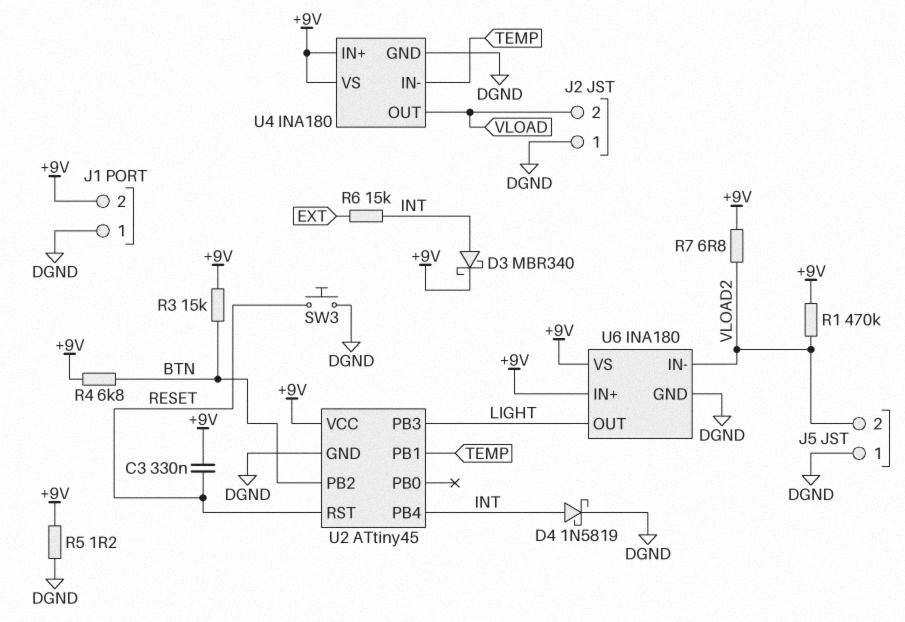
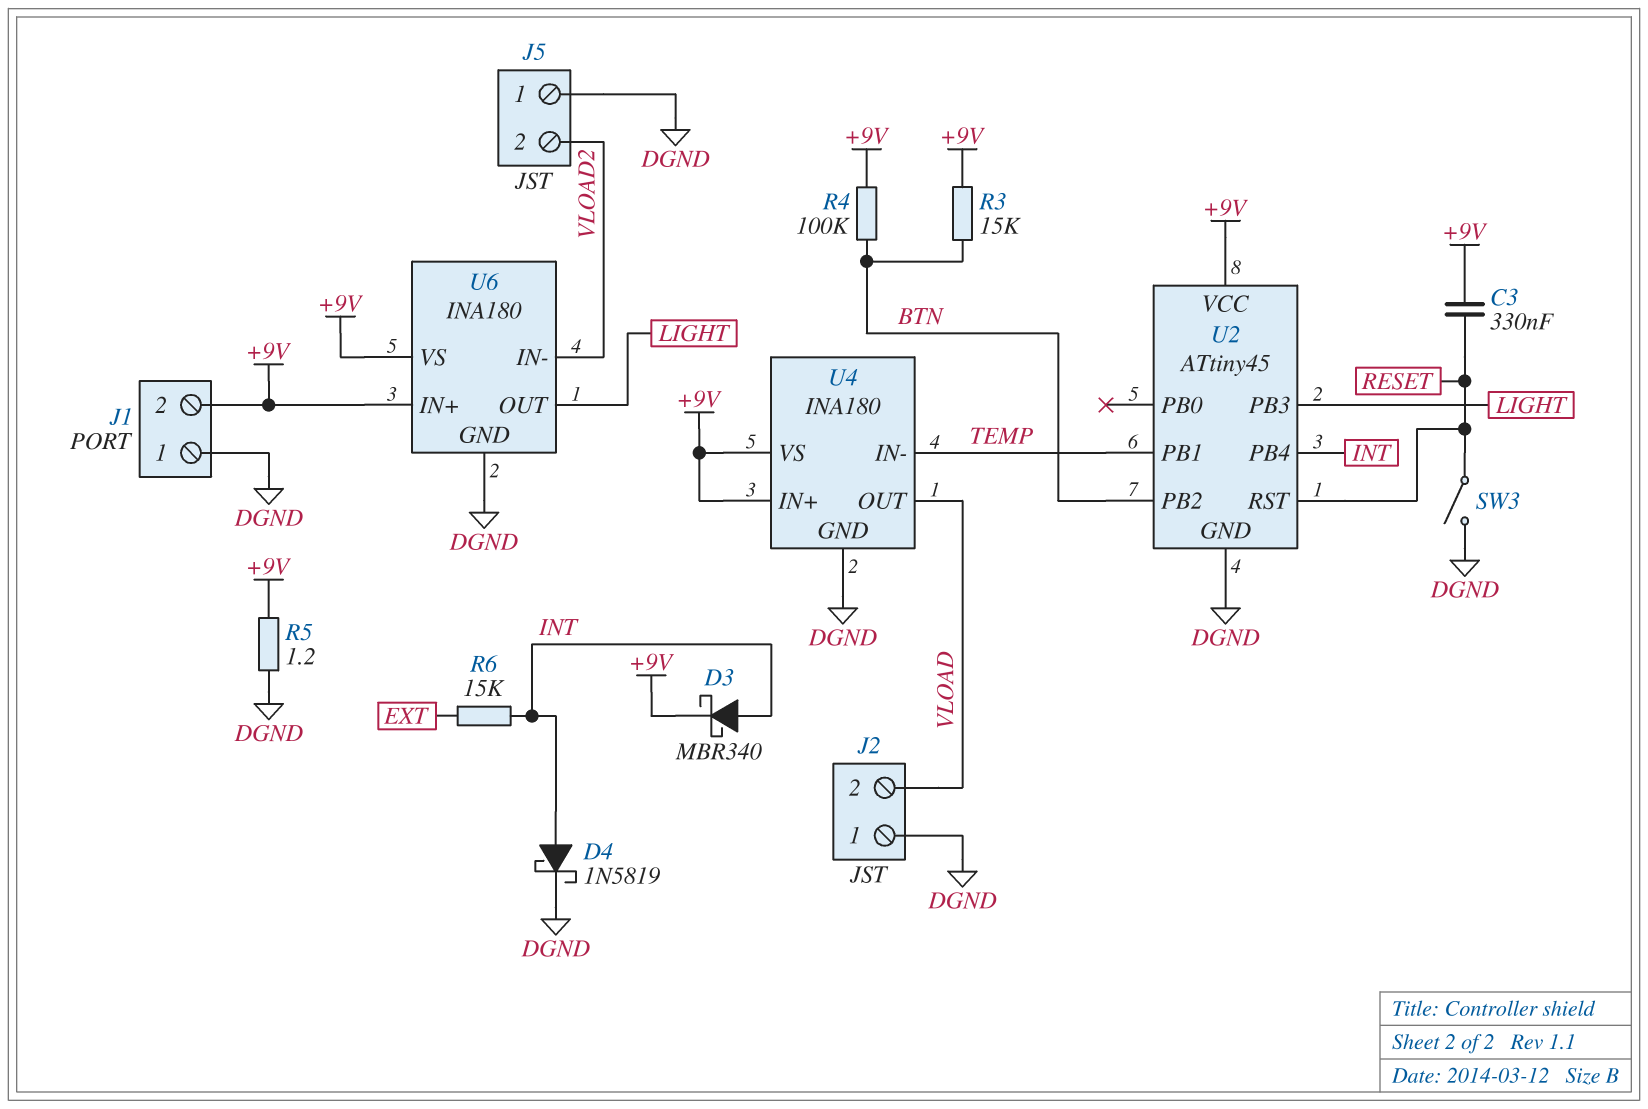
R1: 470k (+9V, VLOAD2) -> none
R4: 6.8k (+9V, BTN) -> 100k (+9V, BTN)
R7: 6.8 (+9V, VLOAD2) -> none
SW3: button (DGND, RESET) -> switch (DGND, RESET)

